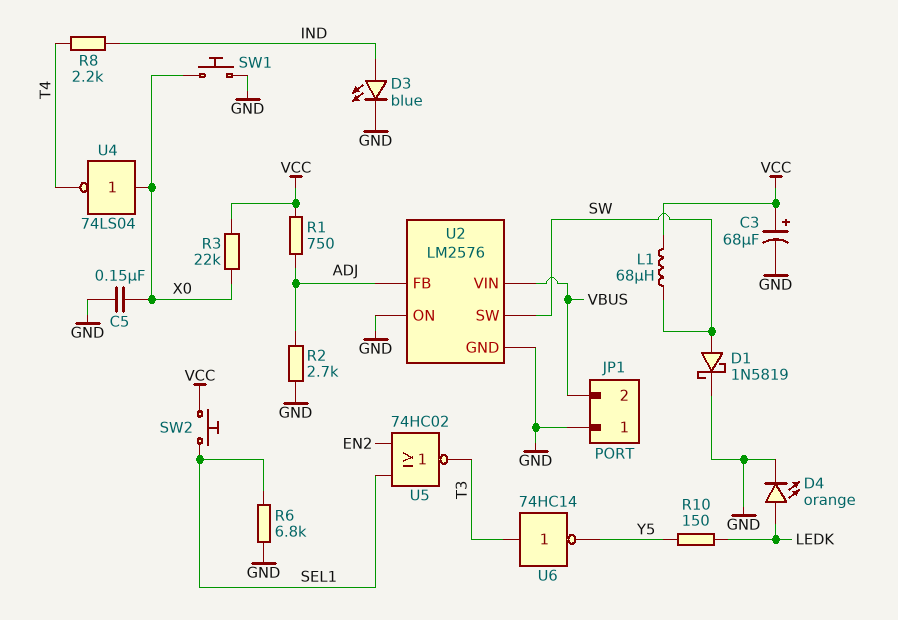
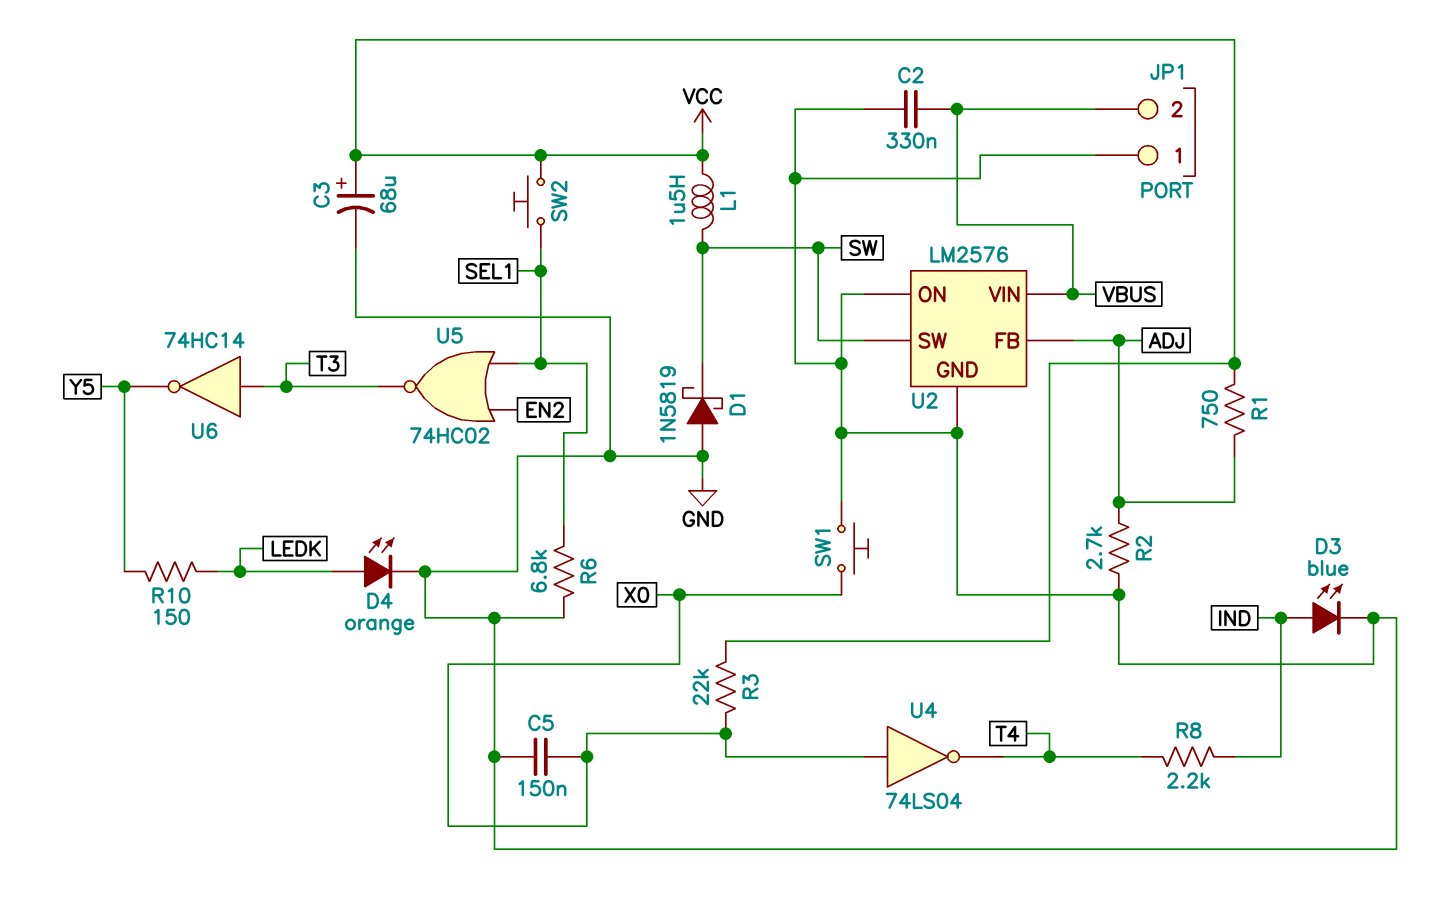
C2: none -> 330nF (GND, VBUS)
D1: schottky 1N5819 (A SW, K GND) -> schottky 1N5819 (A GND, K SW)
L1: 68uH (SW, VCC) -> 1.5uH (SW, VCC)

